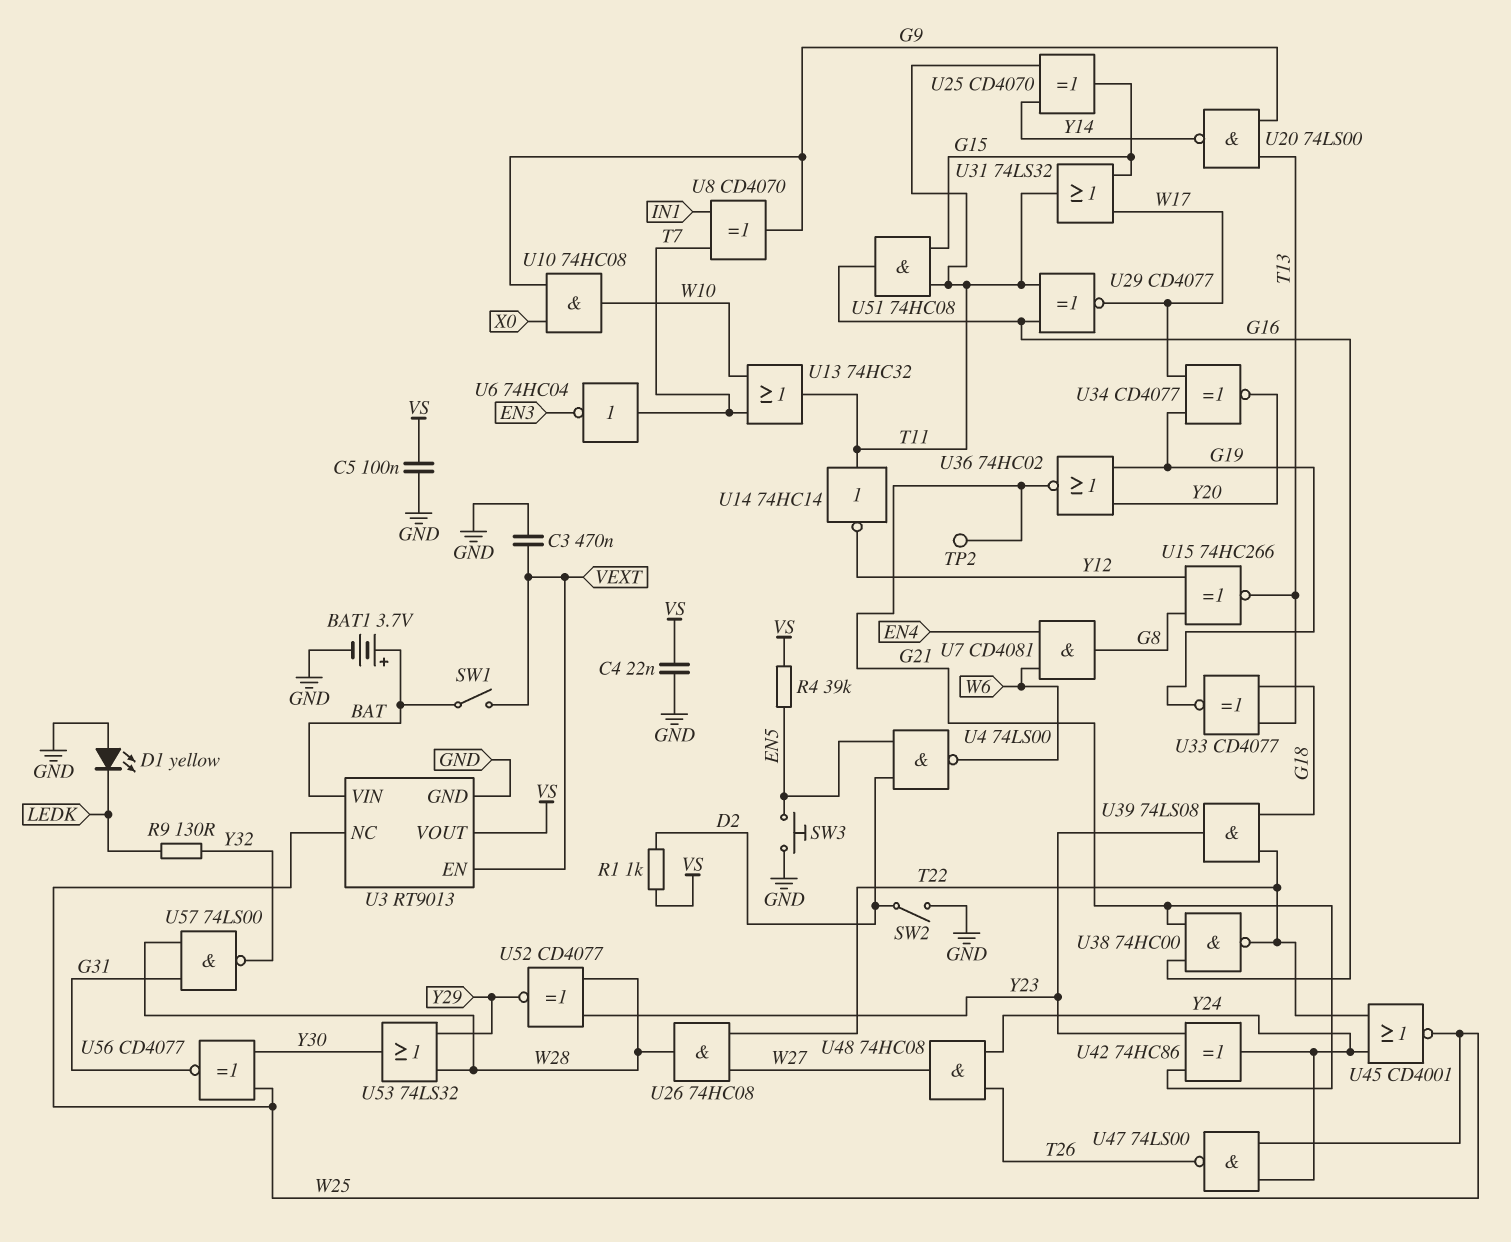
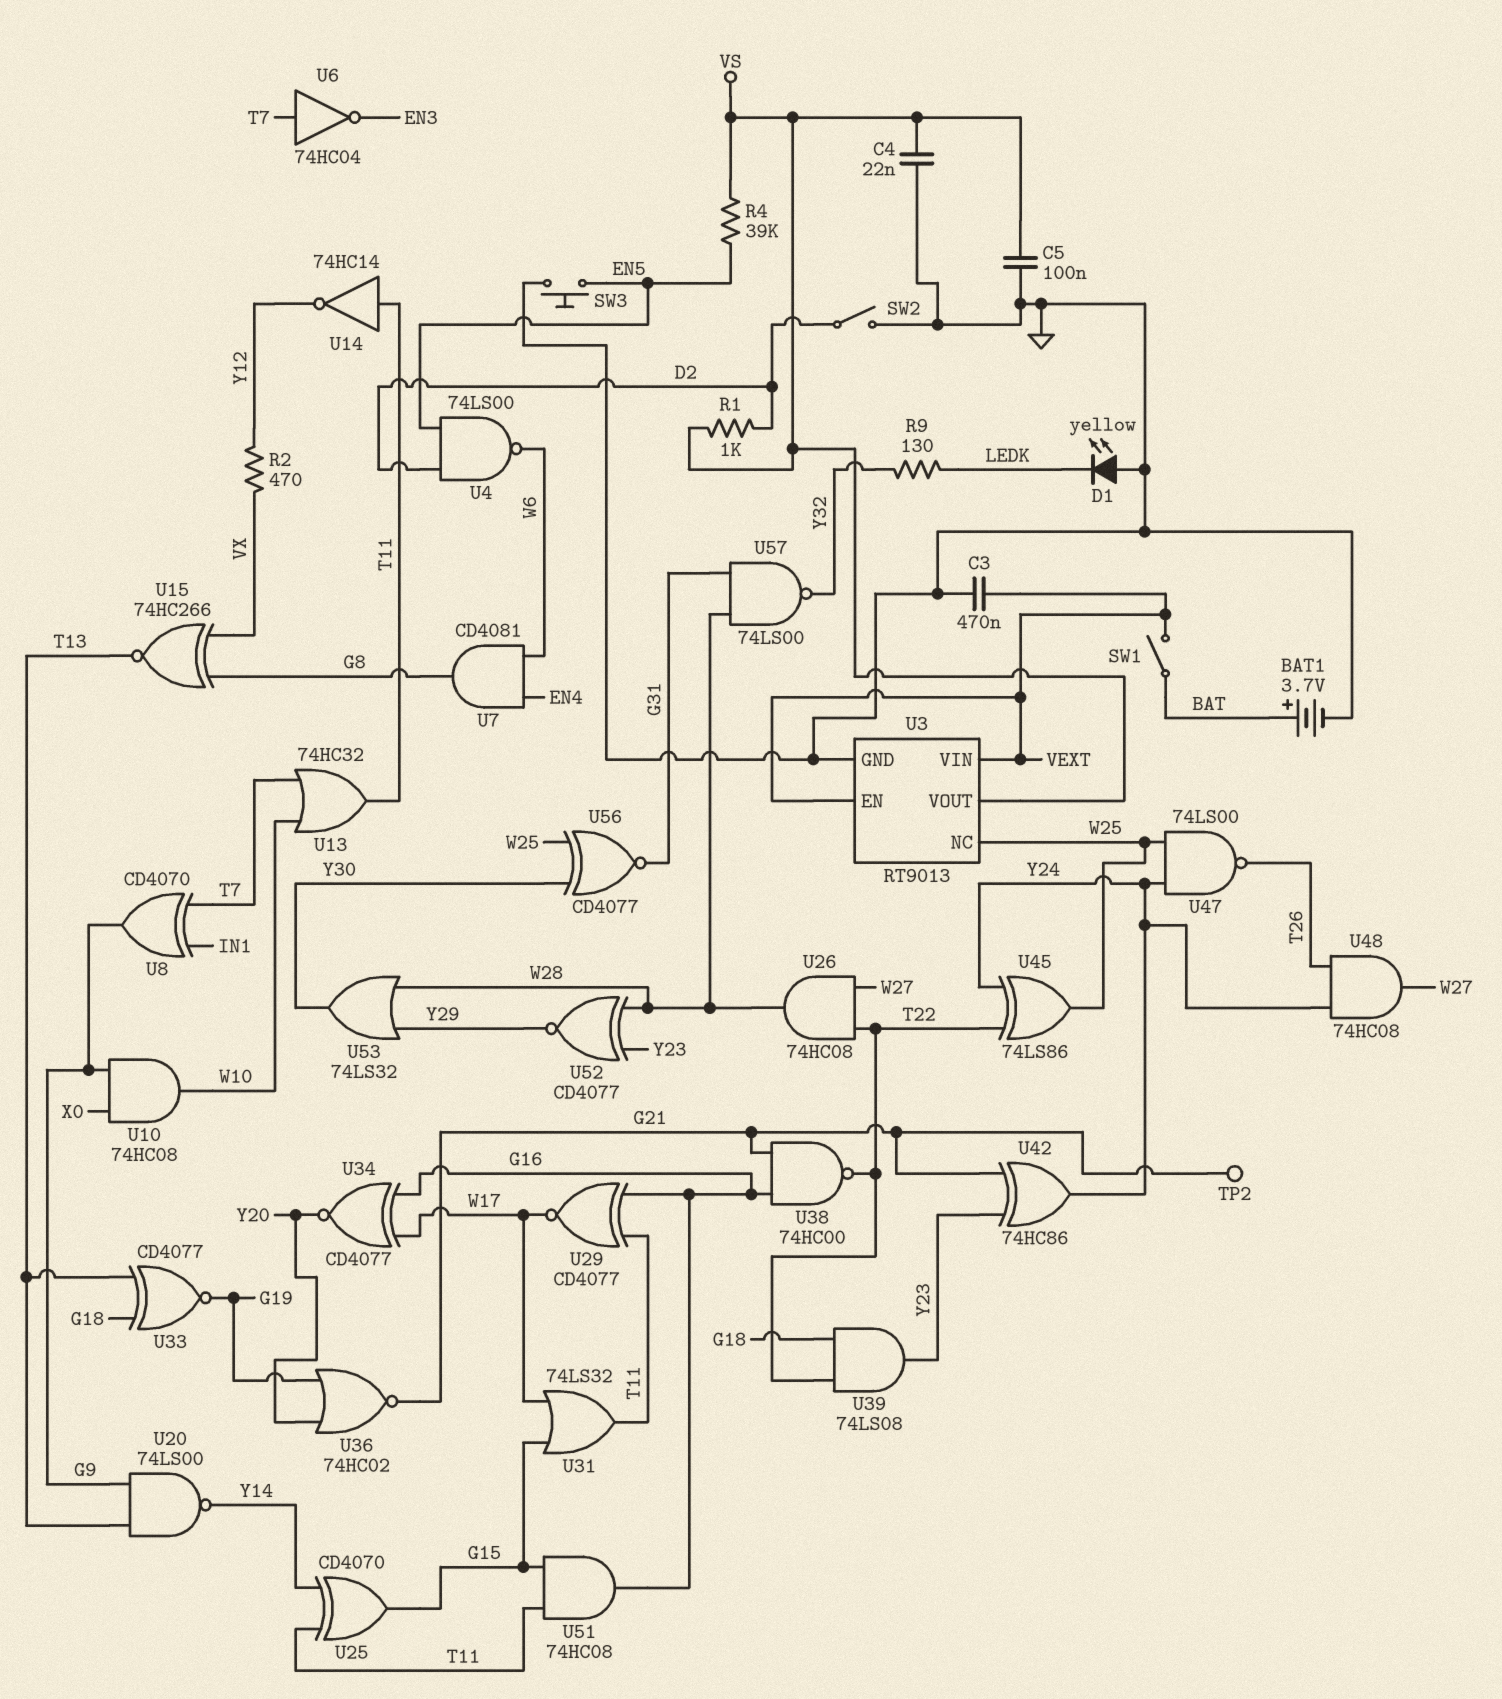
R2: none -> 470 (VX, Y12)
U3 pin VIN: BAT -> VEXT
U15: XNOR 74HC266 (in G8, in Y12, out T13) -> XNOR 74HC266 (in G8, in VX, out T13)
U34: XNOR CD4077 (in G19, in W17, out Y20) -> XNOR CD4077 (in G16, in W17, out Y20)
U45: NOR CD4001 (in T22, in Y24, out W25) -> XOR 74LS86 (in T22, in Y24, out W25)

